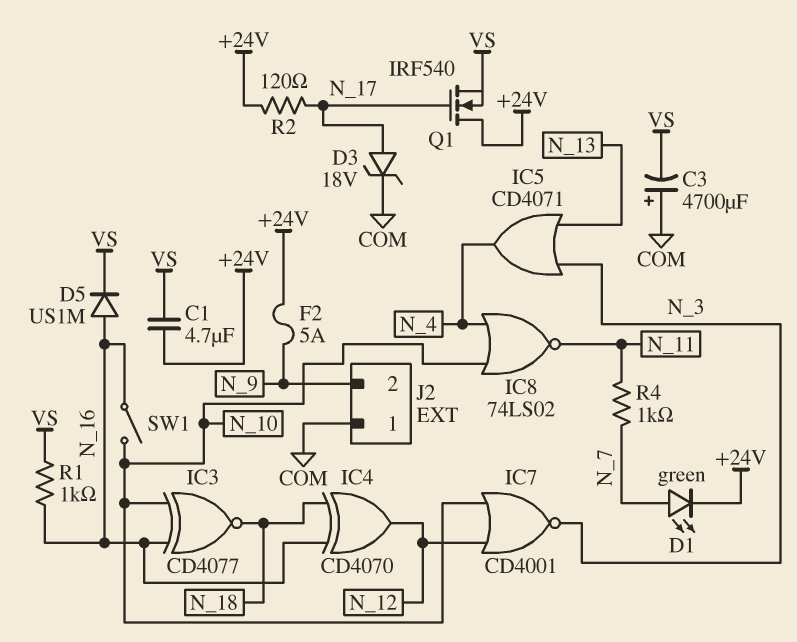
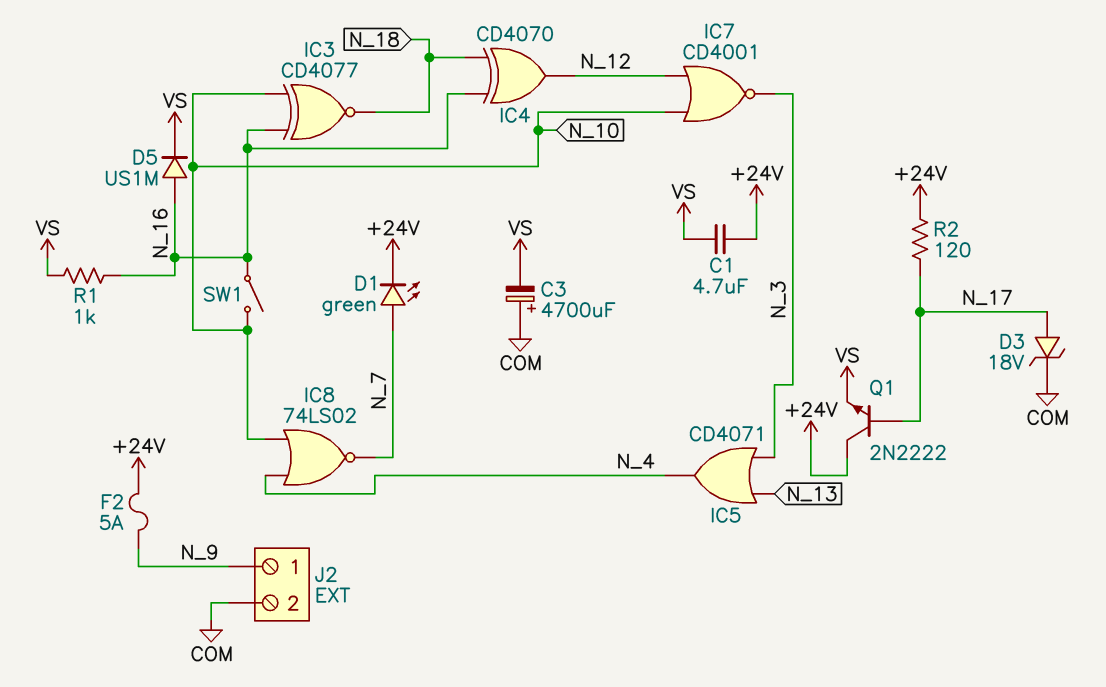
IC8: NOR 74LS02 (in N_4, in N_10, out N_11) -> NOR 74LS02 (in N_4, in N_10, out N_7)
J2 pin 1: COM -> N_9
J2 pin 2: N_9 -> COM
Q1: NMOS IRF540 (G N_17, D +24V, S VS) -> NPN 2N2222 (B N_17, C +24V, E VS)
R4: 1k (N_7, N_11) -> none

